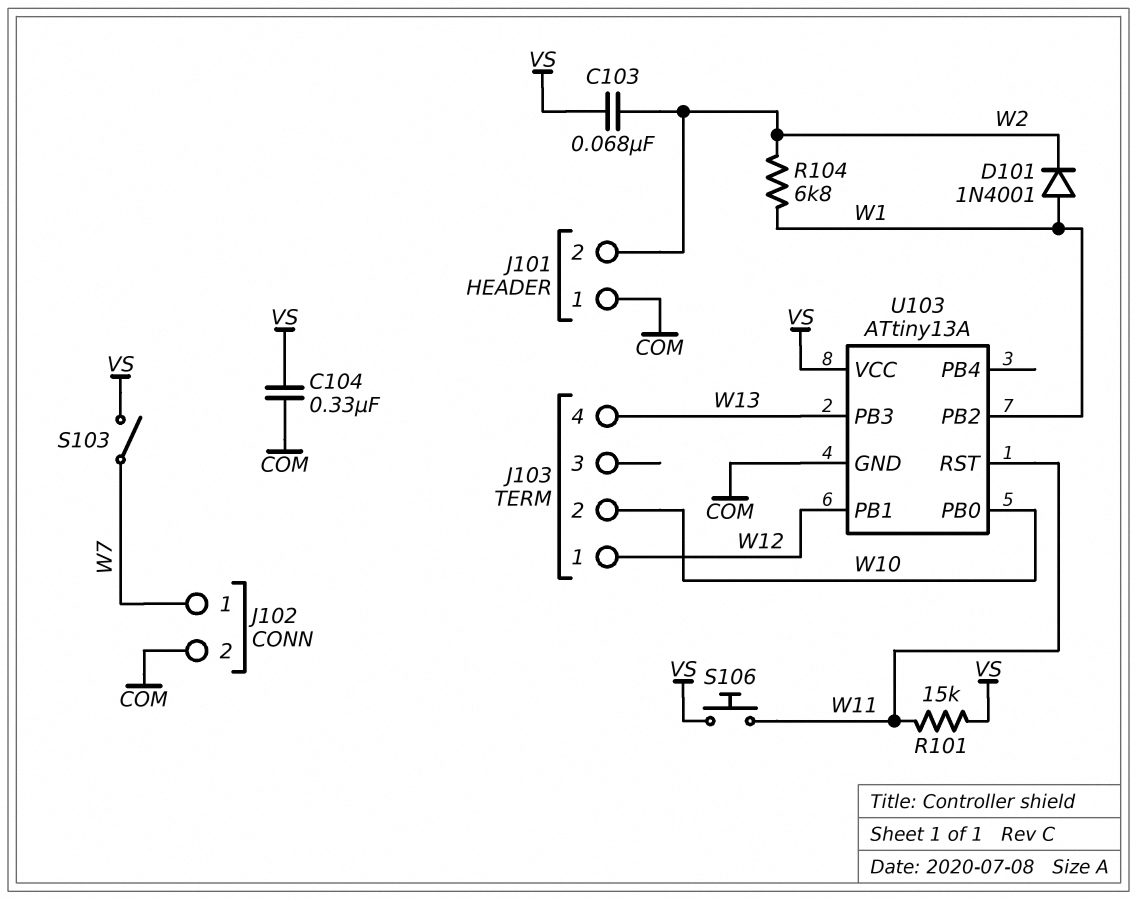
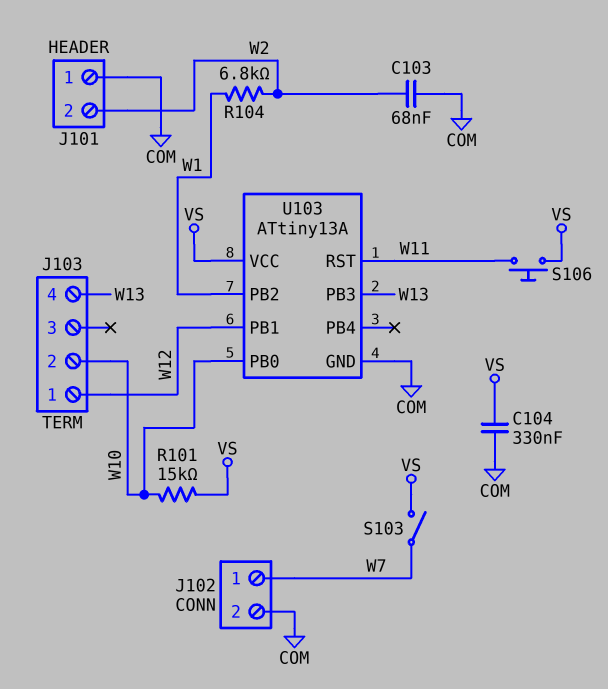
C103: 68nF (VS, W2) -> 68nF (COM, W2)
D101: diode 1N4001 (A W1, K W2) -> none
R101: 15k (VS, W11) -> 15k (VS, W10)

